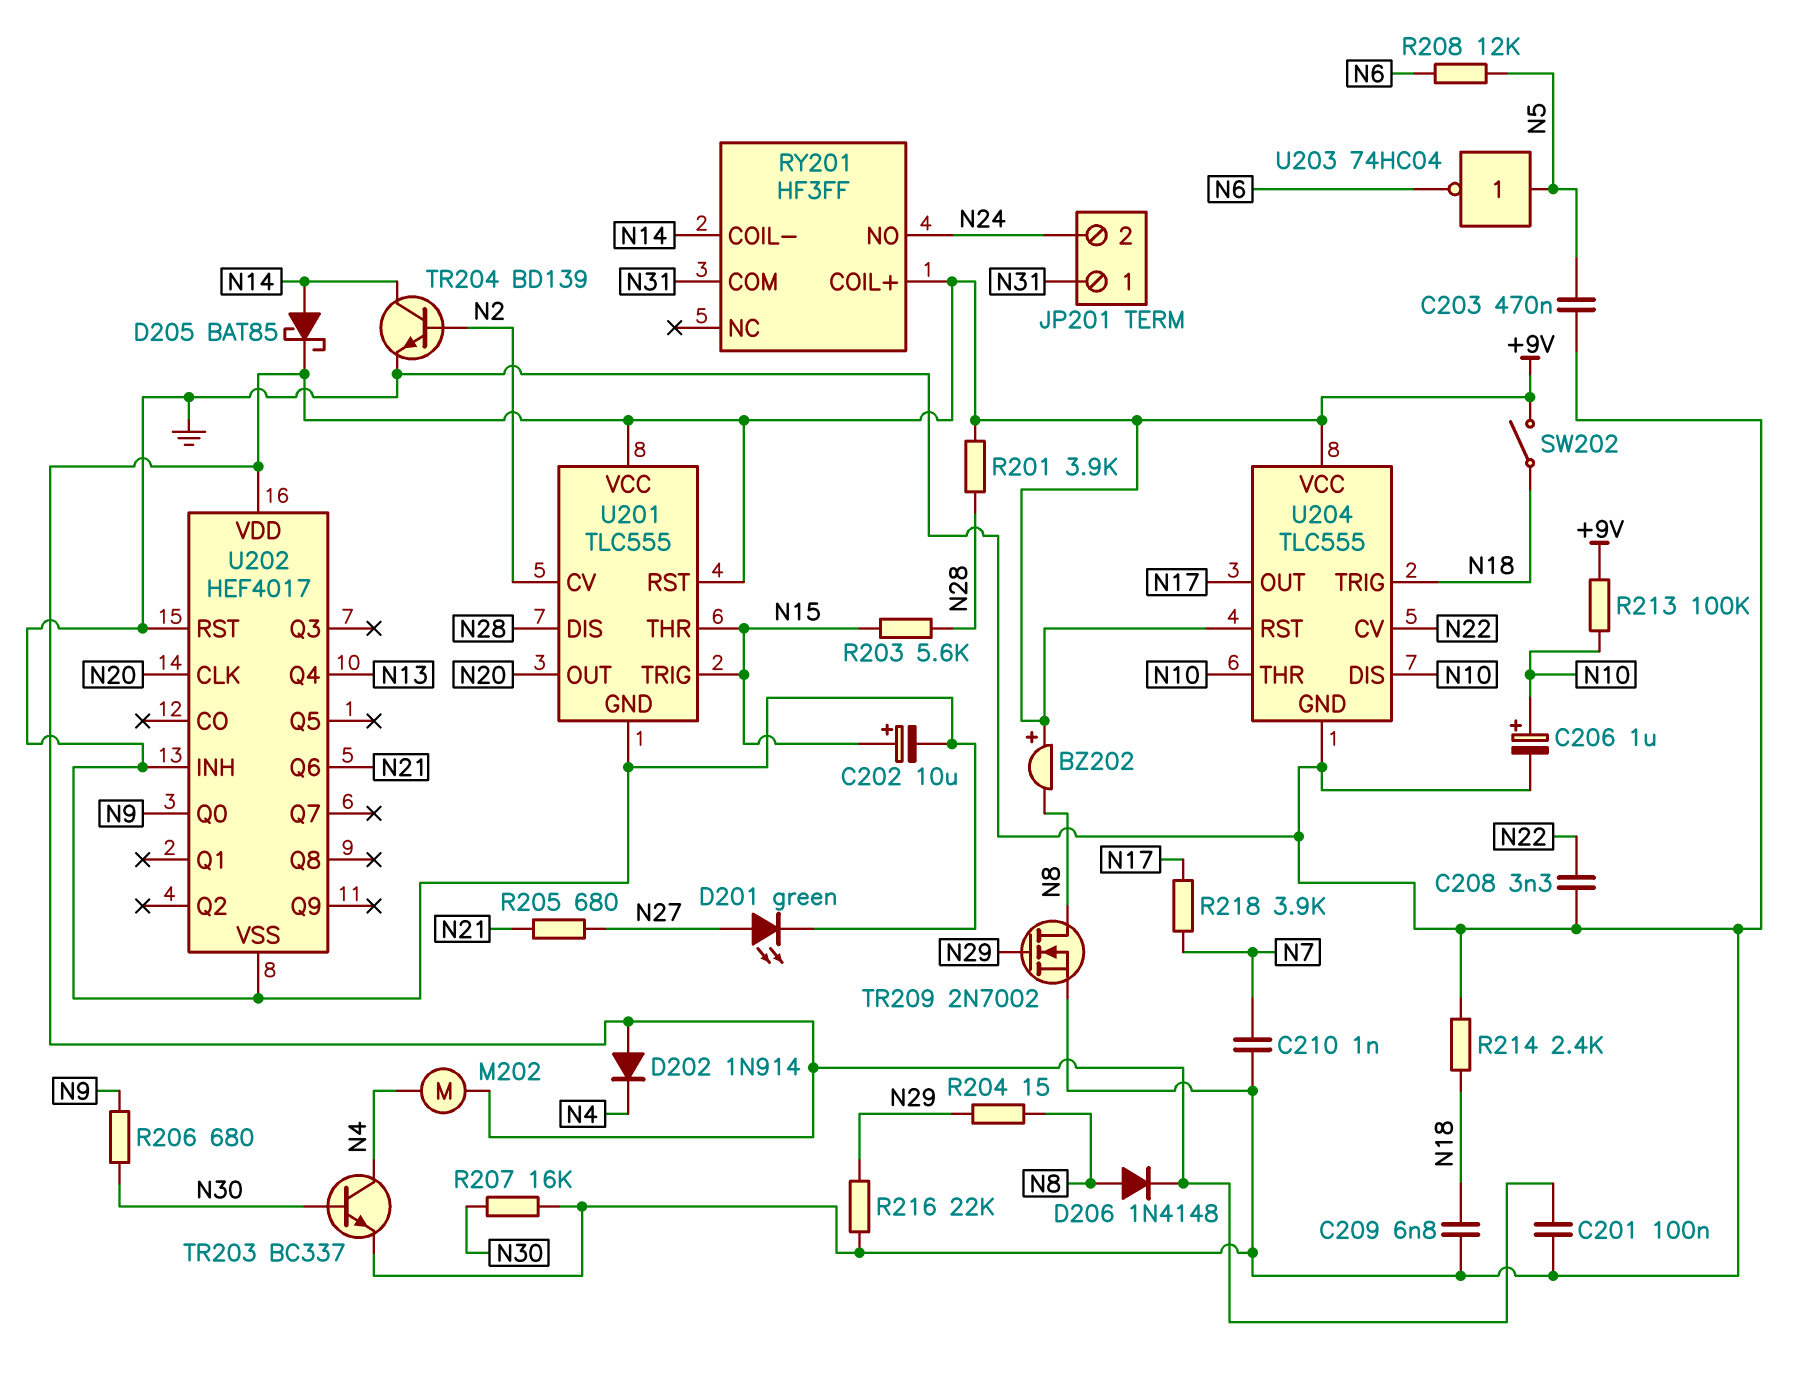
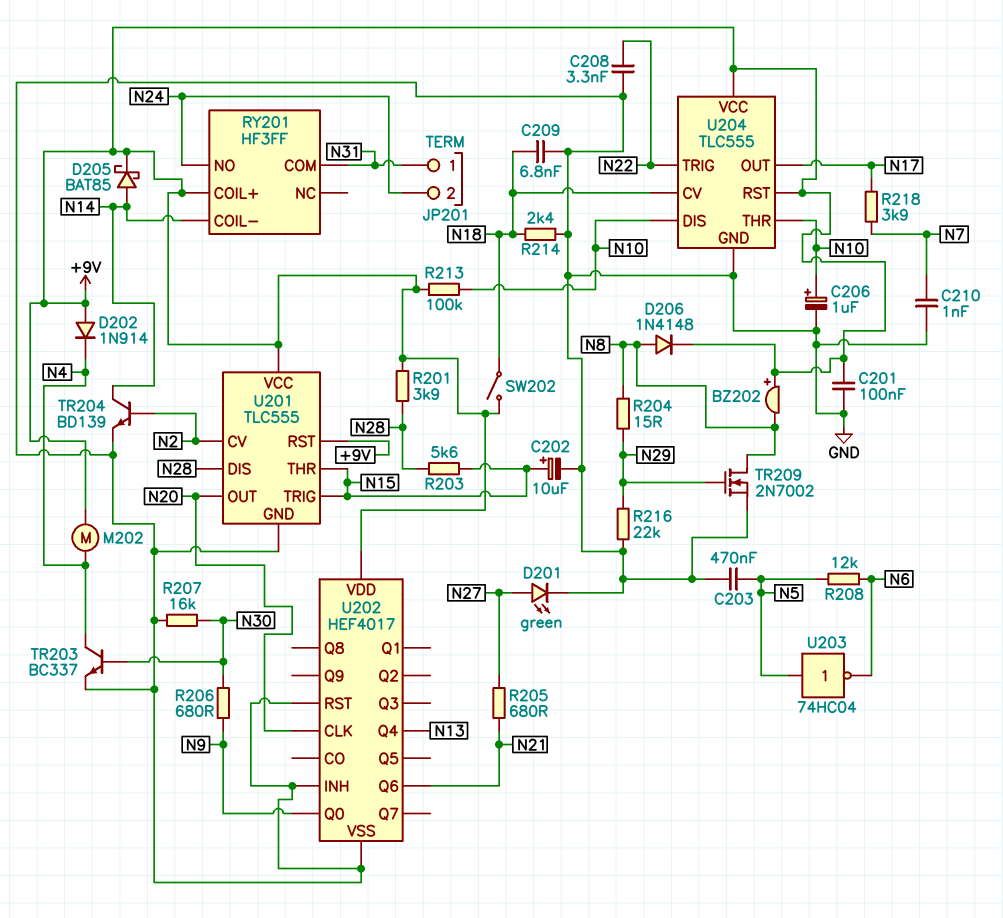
U204 pin CV: N22 -> N18
U204 pin TRIG: N18 -> N22

